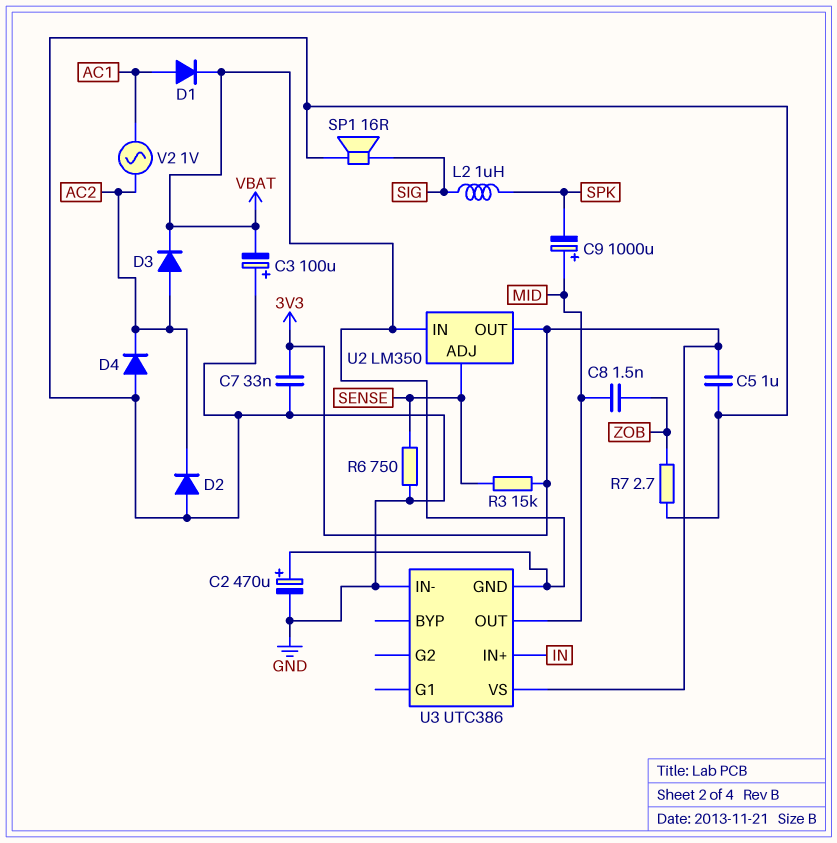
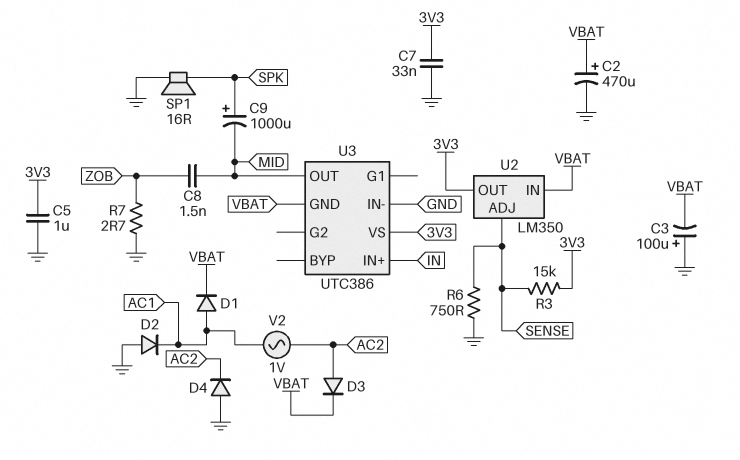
C9: 1000uF (plus MID, minus SPK) -> 1000uF (plus SPK, minus MID)
D2: diode (A GND, K AC2) -> diode (A GND, K AC1)
L2: 1uH (SIG, SPK) -> none
SP1: speaker 16R (GND, SIG) -> speaker 16R (GND, SPK)

